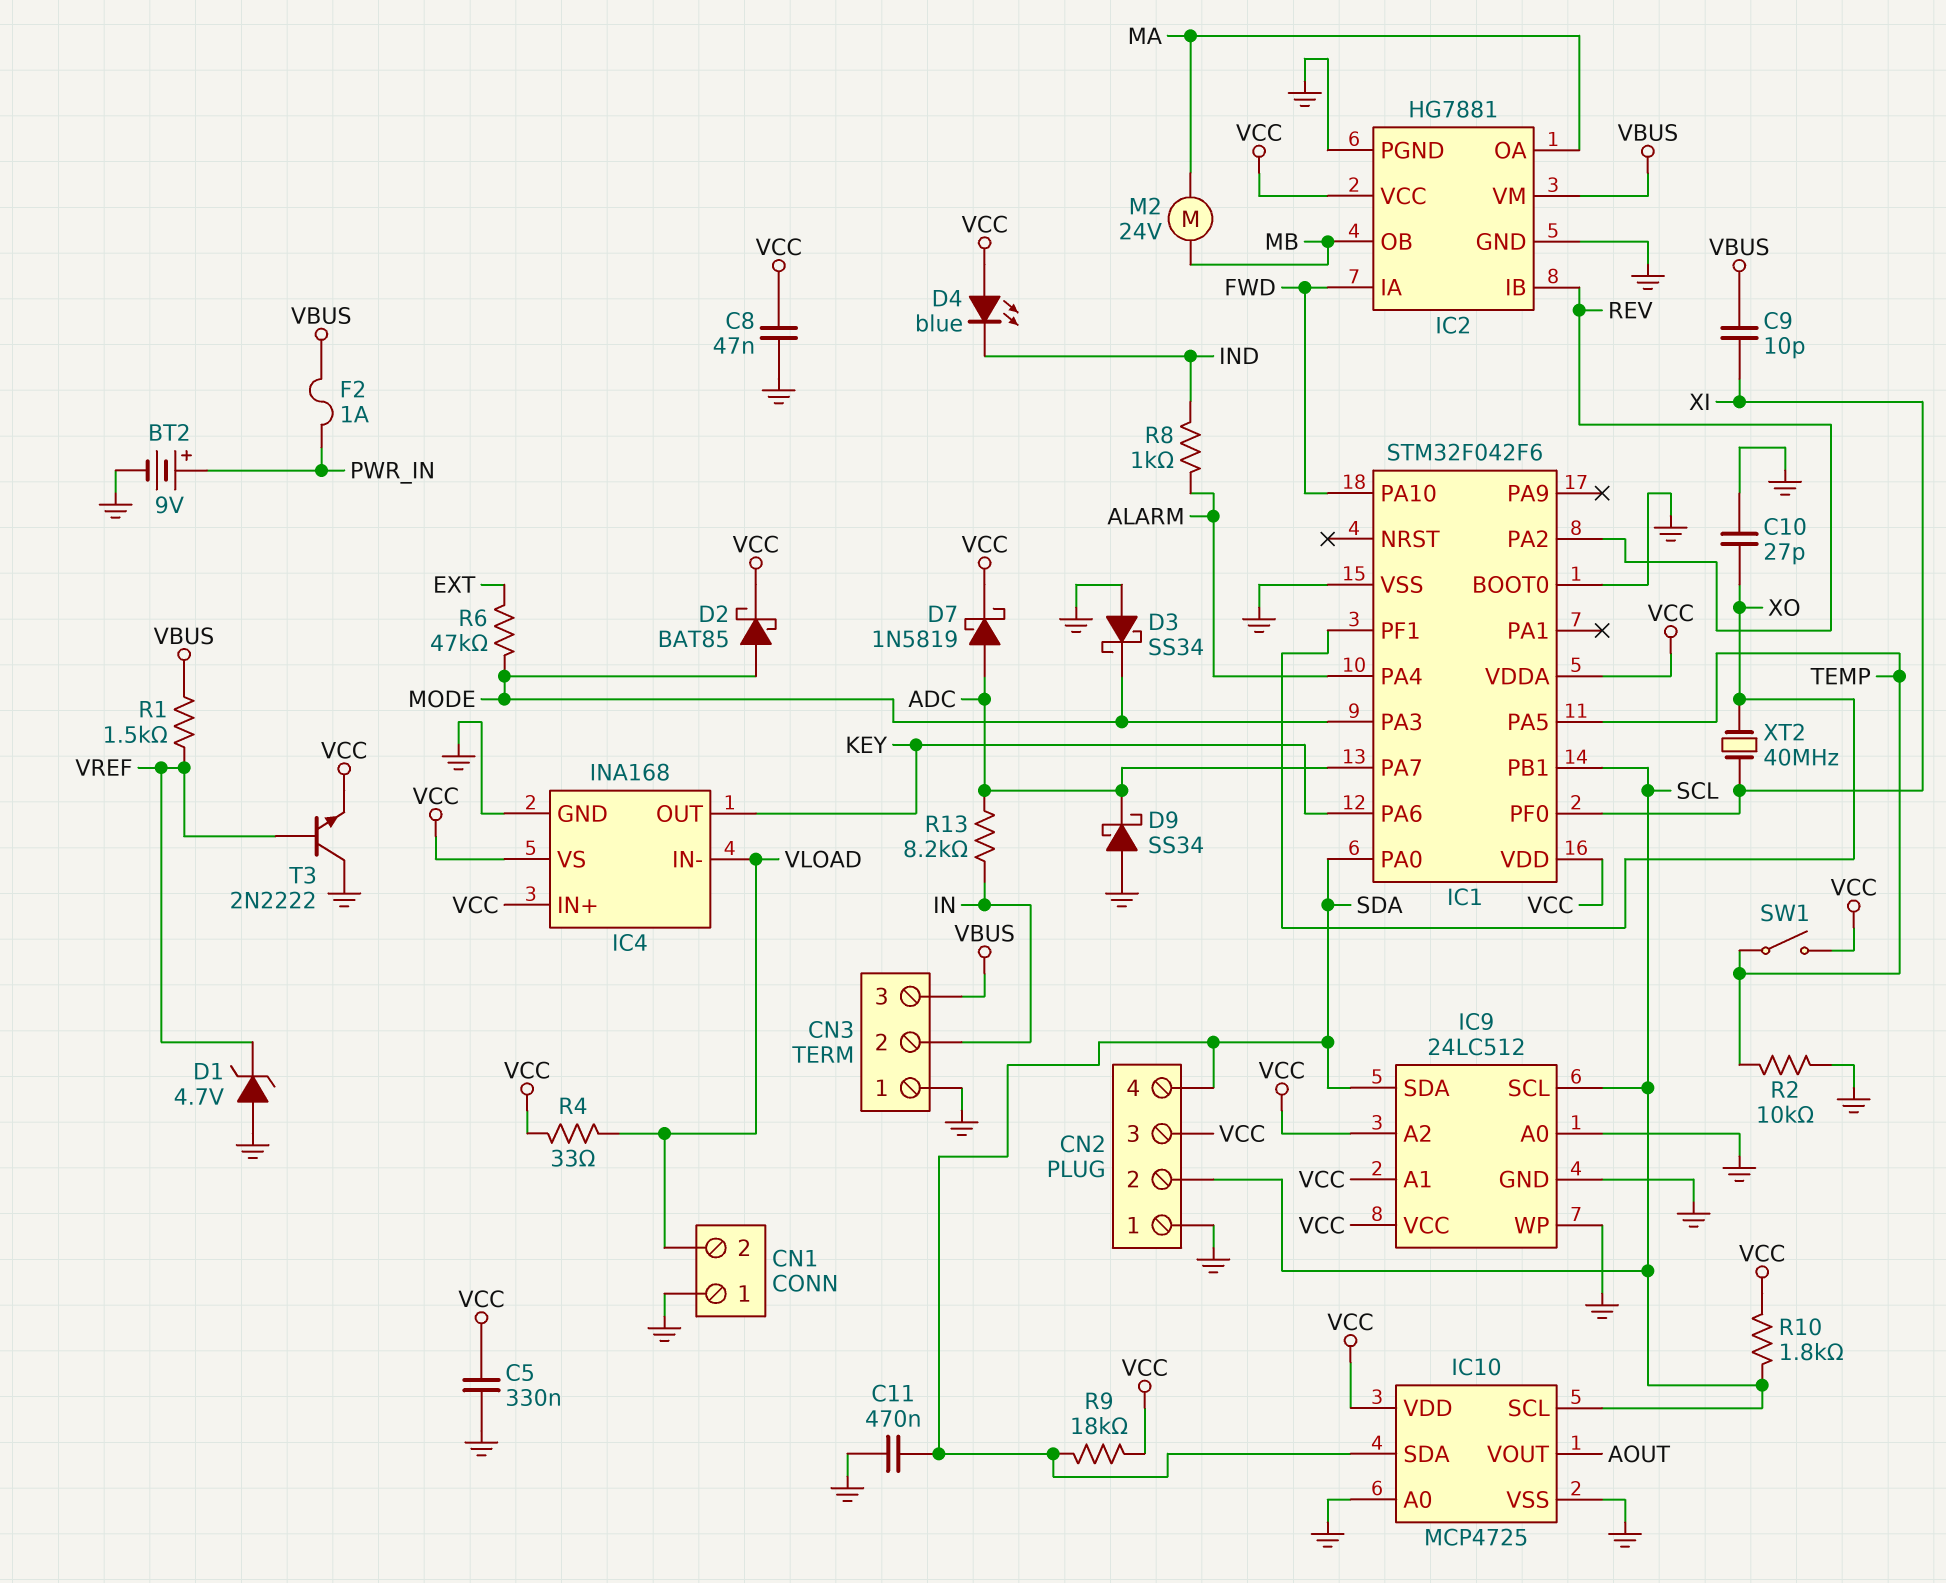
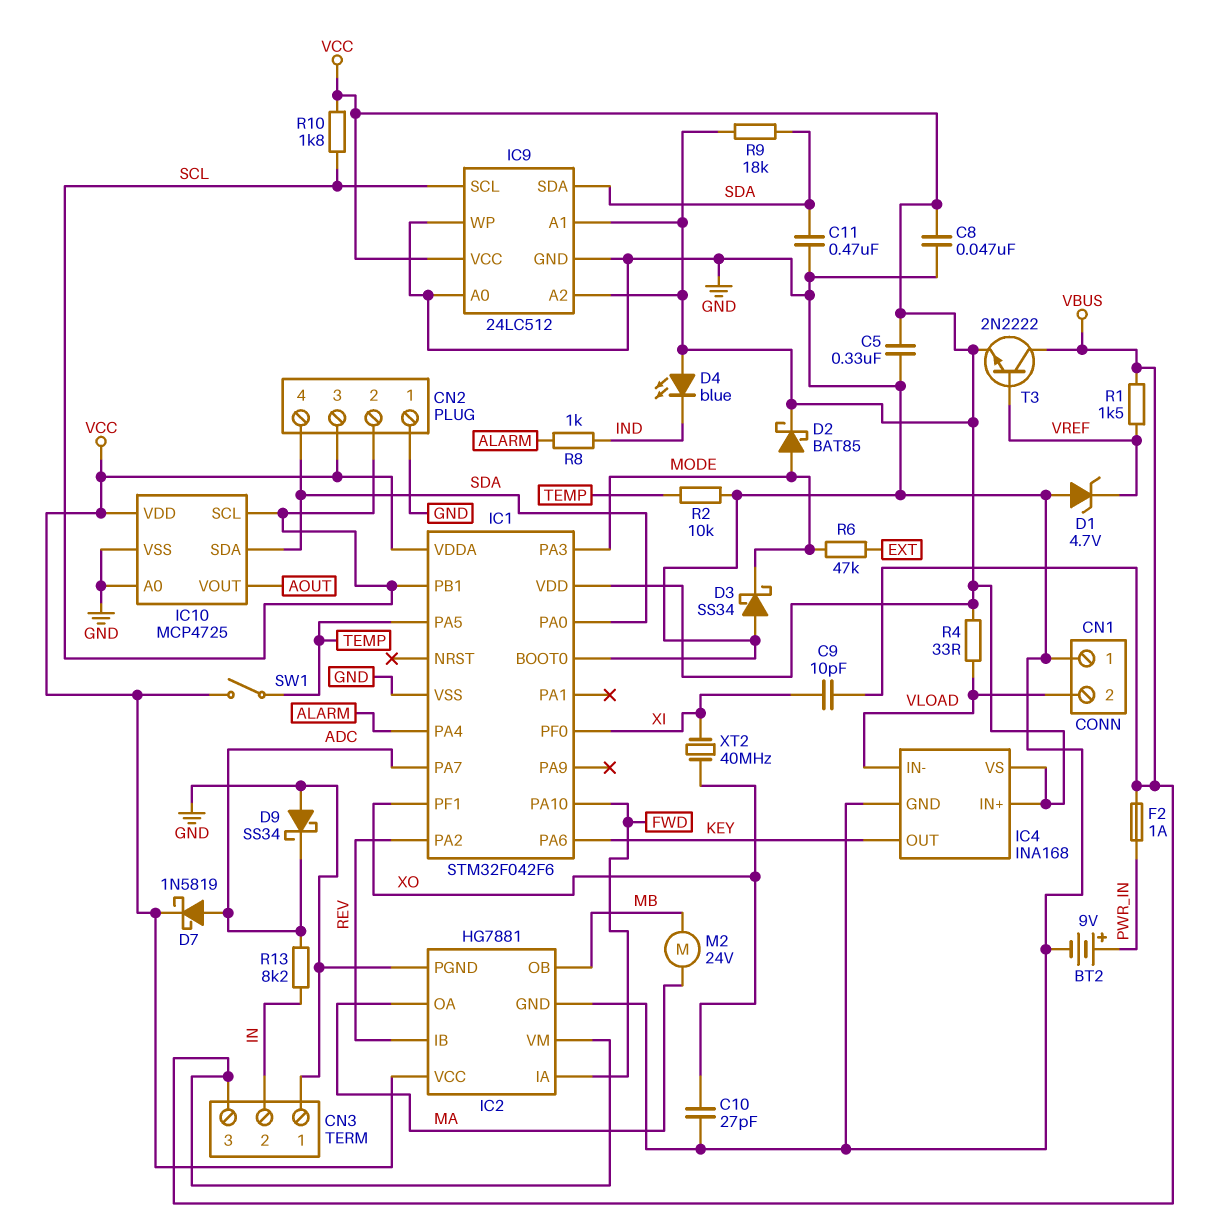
T3: NPN 2N2222 (B VREF, C GND, E VCC) -> NPN 2N2222 (B VREF, C VBUS, E VCC)

